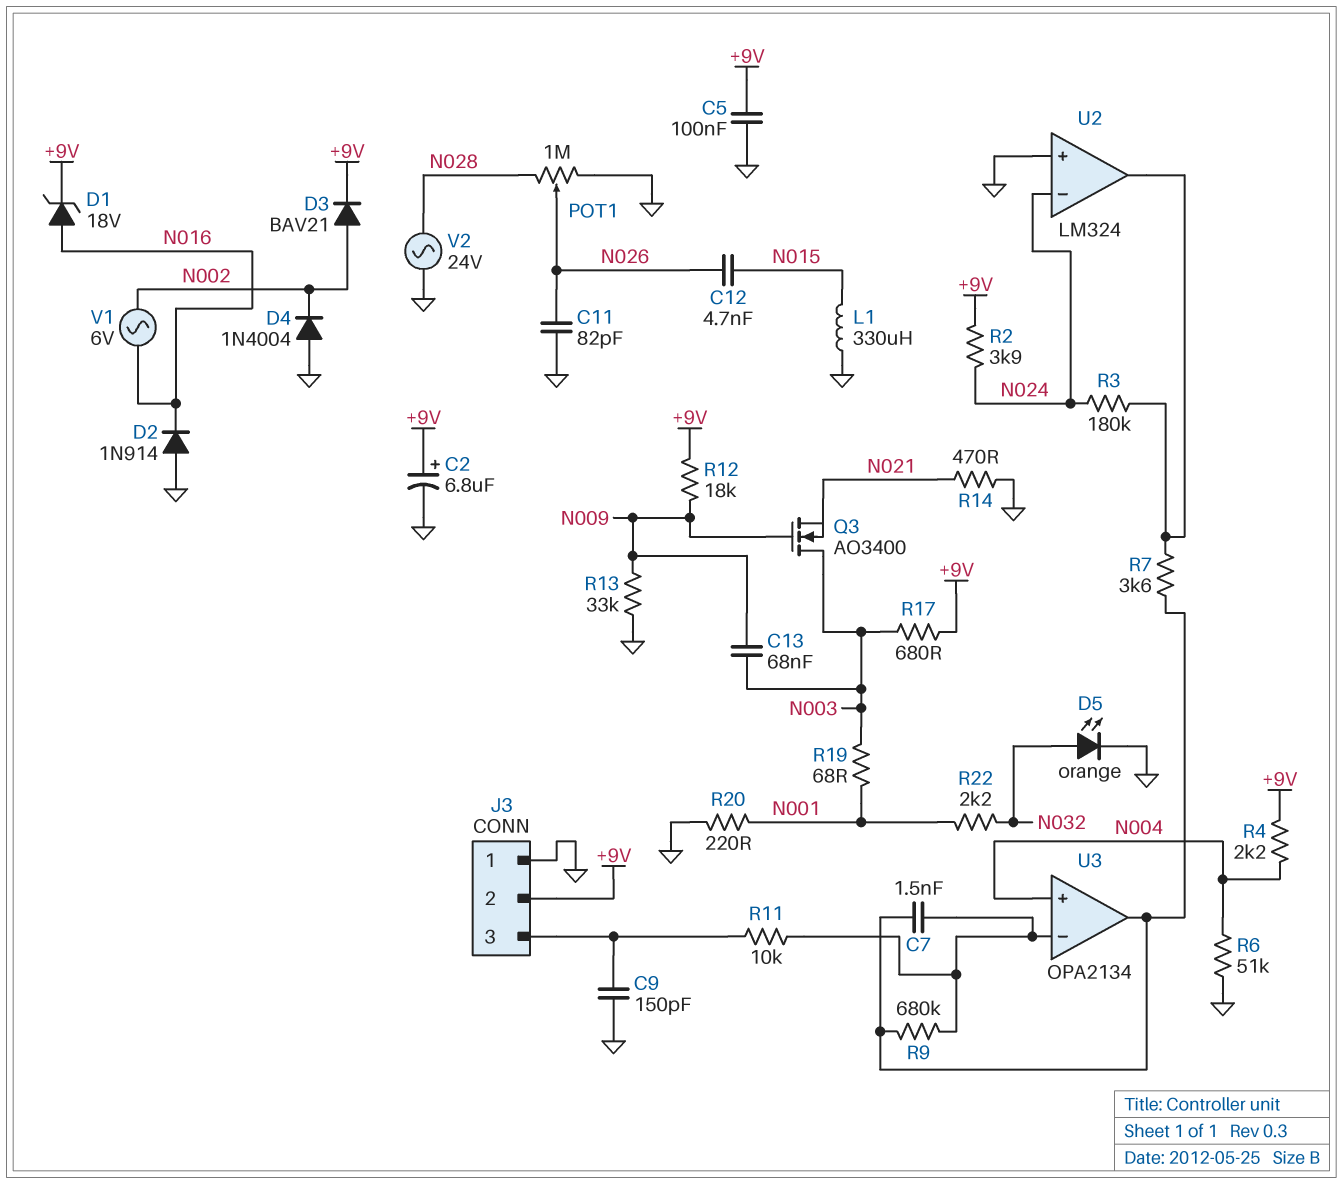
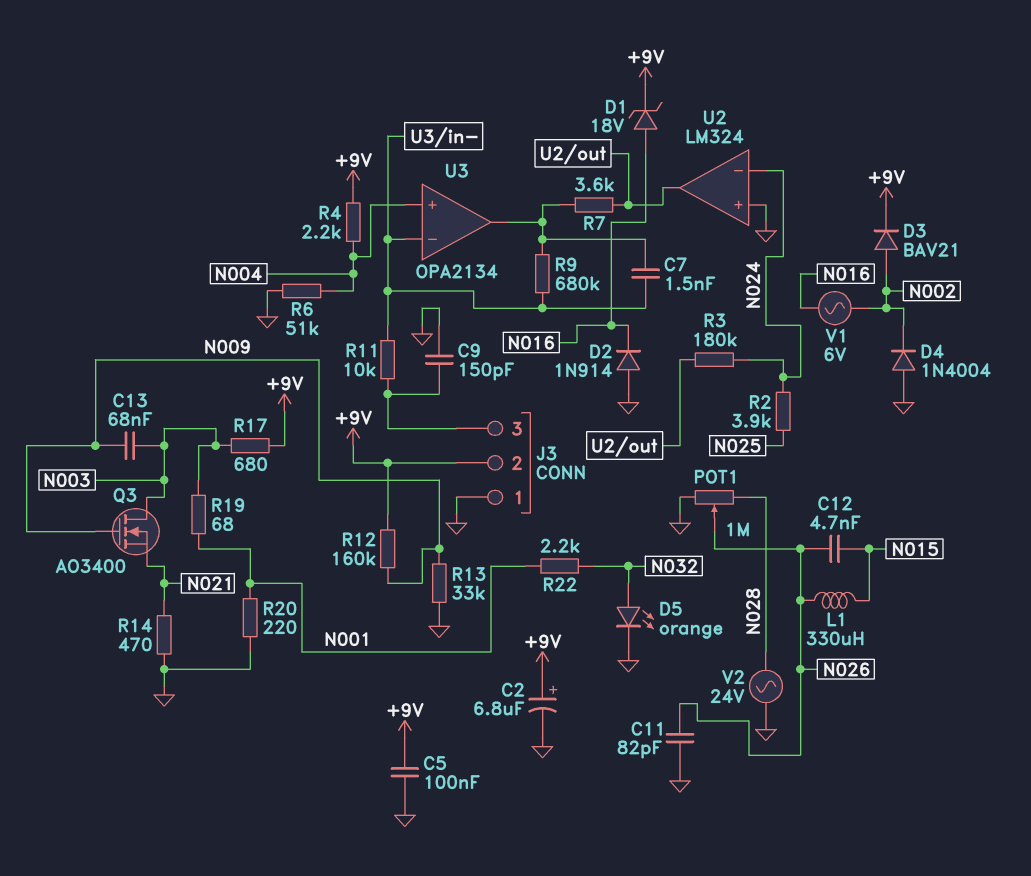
L1: 330uH (GND, N015) -> 330uH (N015, N026)
R2: 3.9k (+9V, N024) -> 3.9k (N024, N025)
R12: 18k (+9V, N009) -> 160k (+9V, N009)

